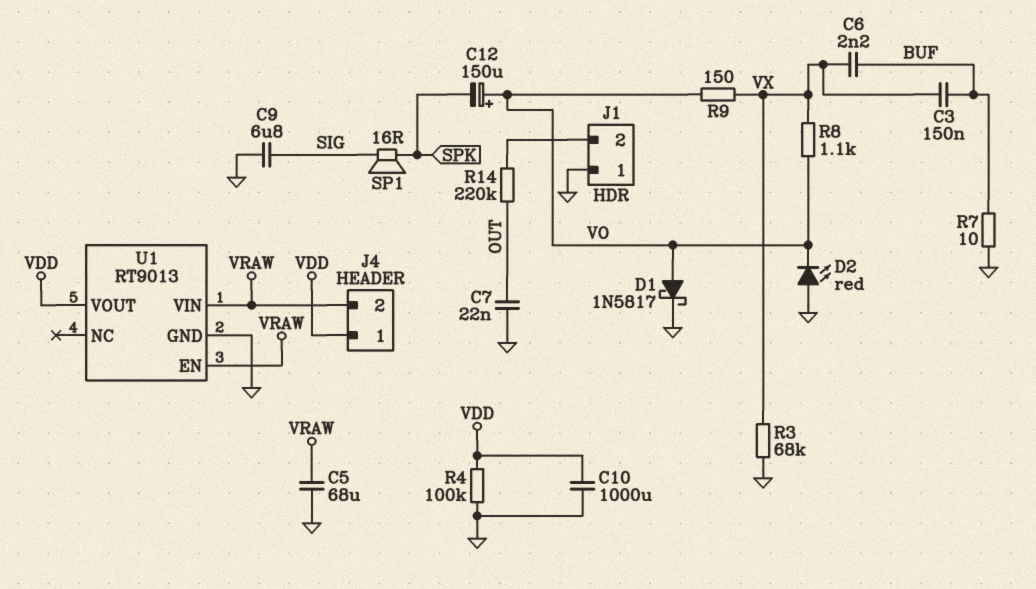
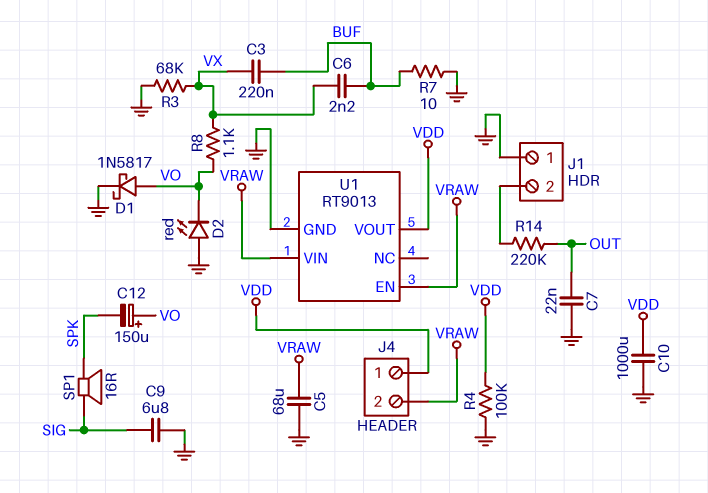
C3: 150nF (BUF, VX) -> 220nF (BUF, VX)
R9: 150 (VO, VX) -> none

